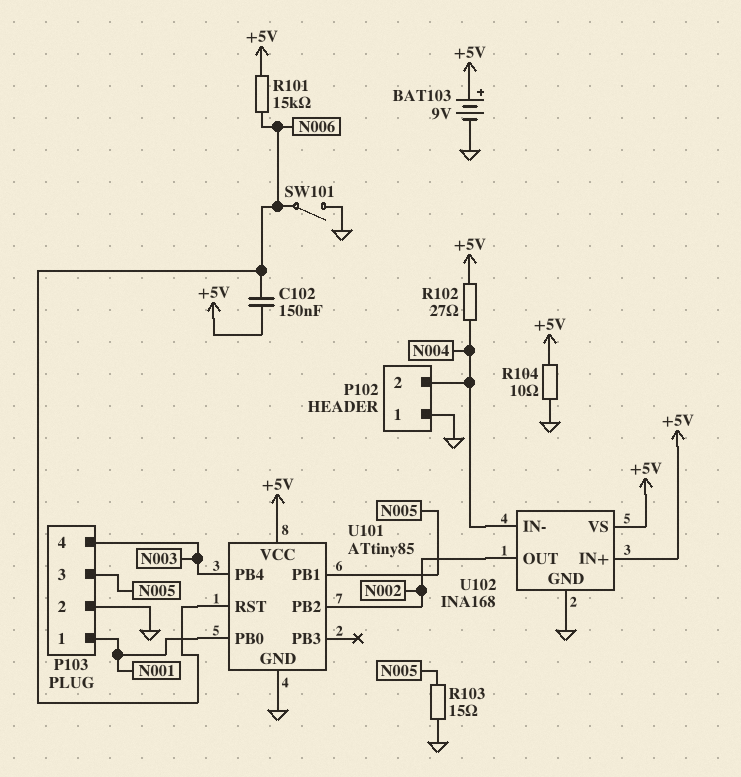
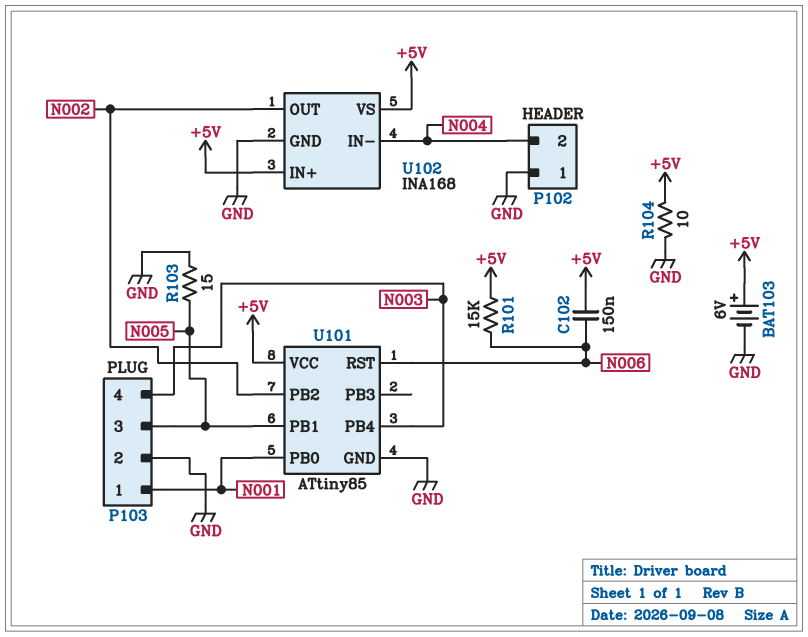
BAT103: 9V (plus +5V, minus GND) -> 6V (plus +5V, minus GND)
R102: 27 (+5V, N004) -> none
SW101: switch (GND, N006) -> none

